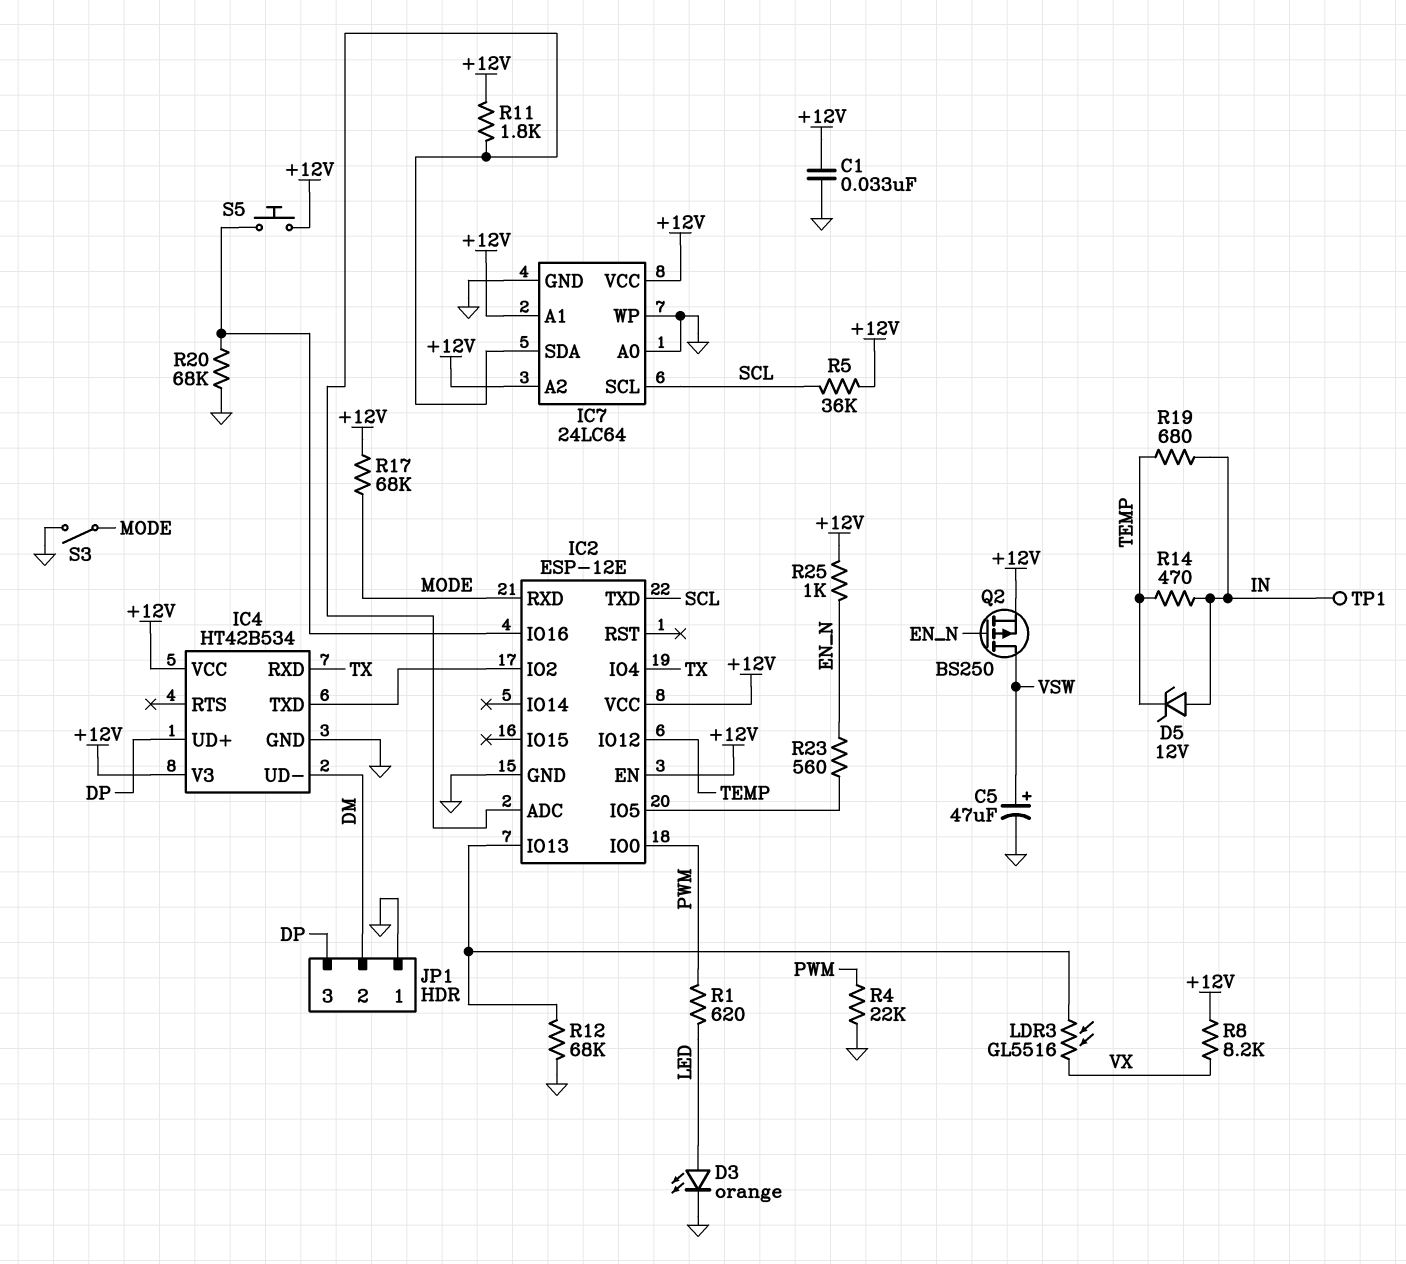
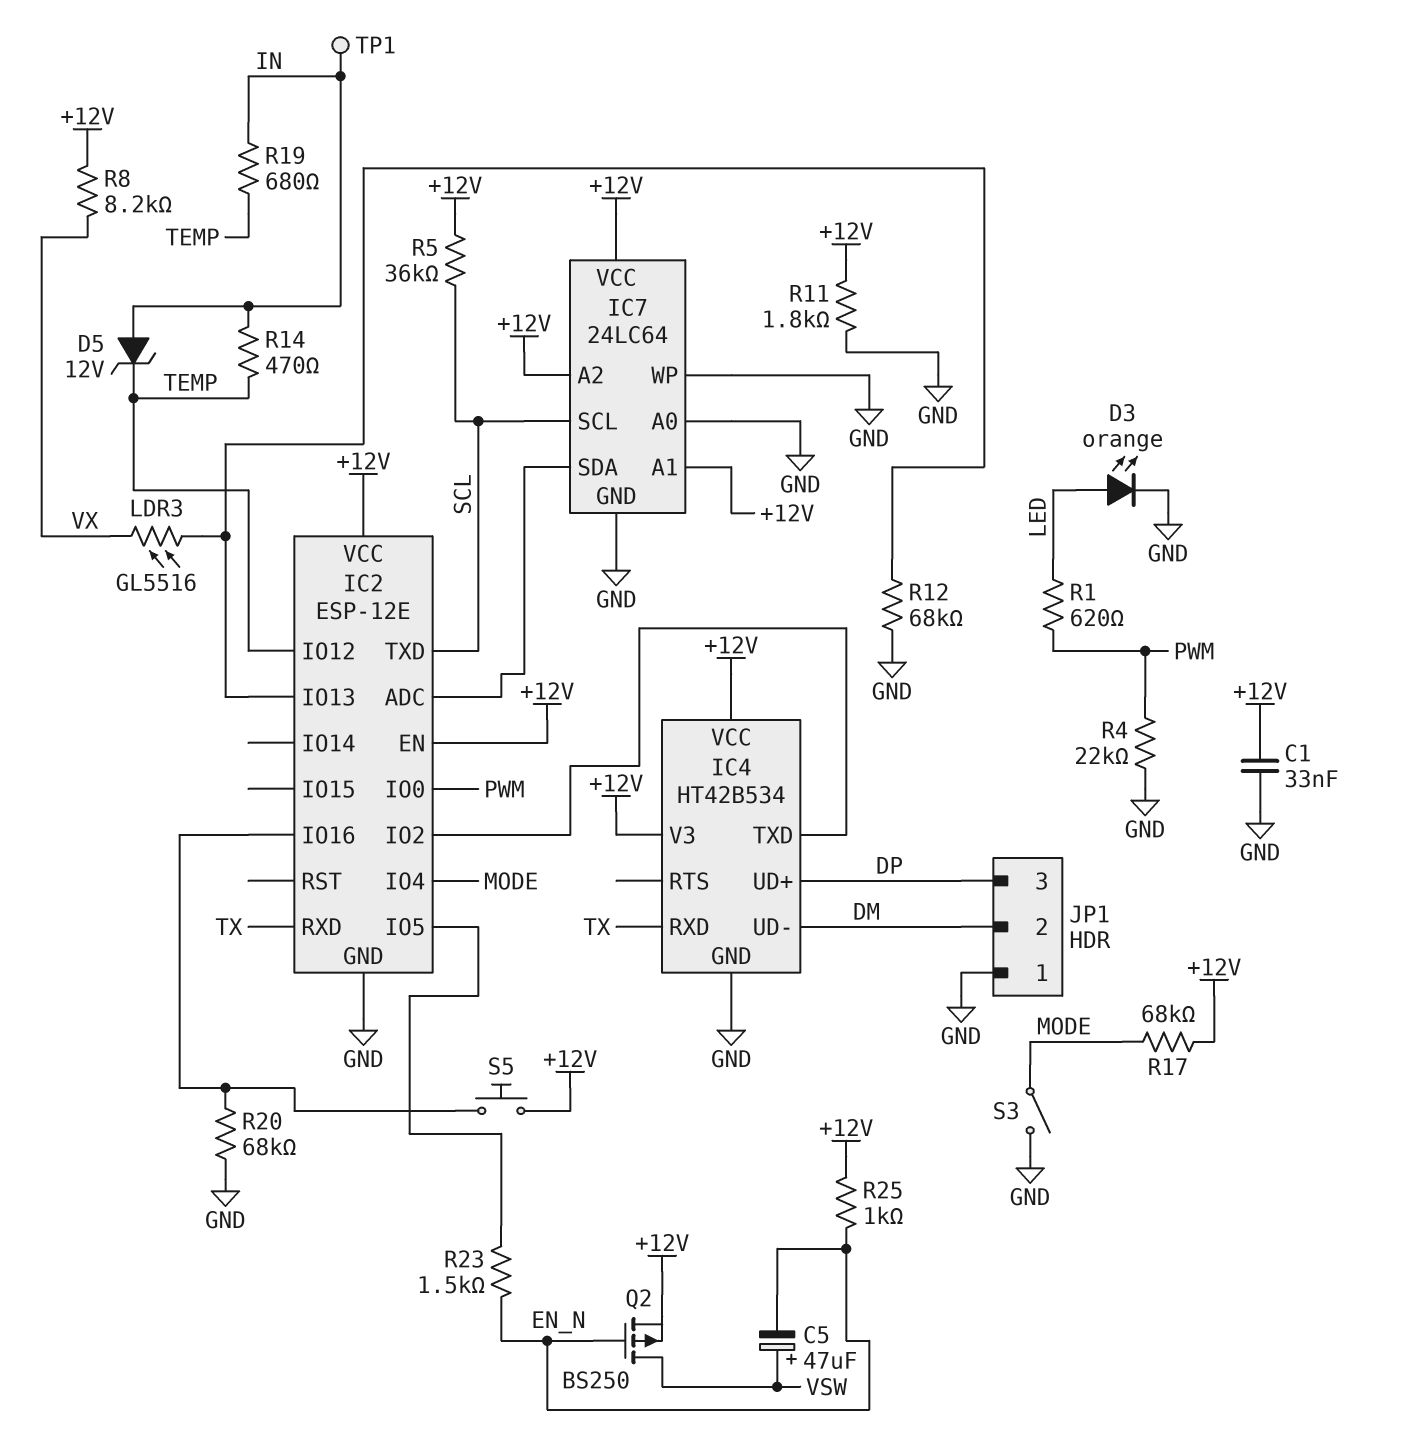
C5: 47uF (plus VSW, minus GND) -> 47uF (plus VSW, minus EN_N)
IC2 pin IO4: TX -> MODE
IC2 pin RXD: MODE -> TX
R11: 1.8k (+12V, IC2/ADC) -> 1.8k (+12V, GND)
R23: 560 (EN_N, IC2/IO5) -> 1.5k (EN_N, IC2/IO5)

